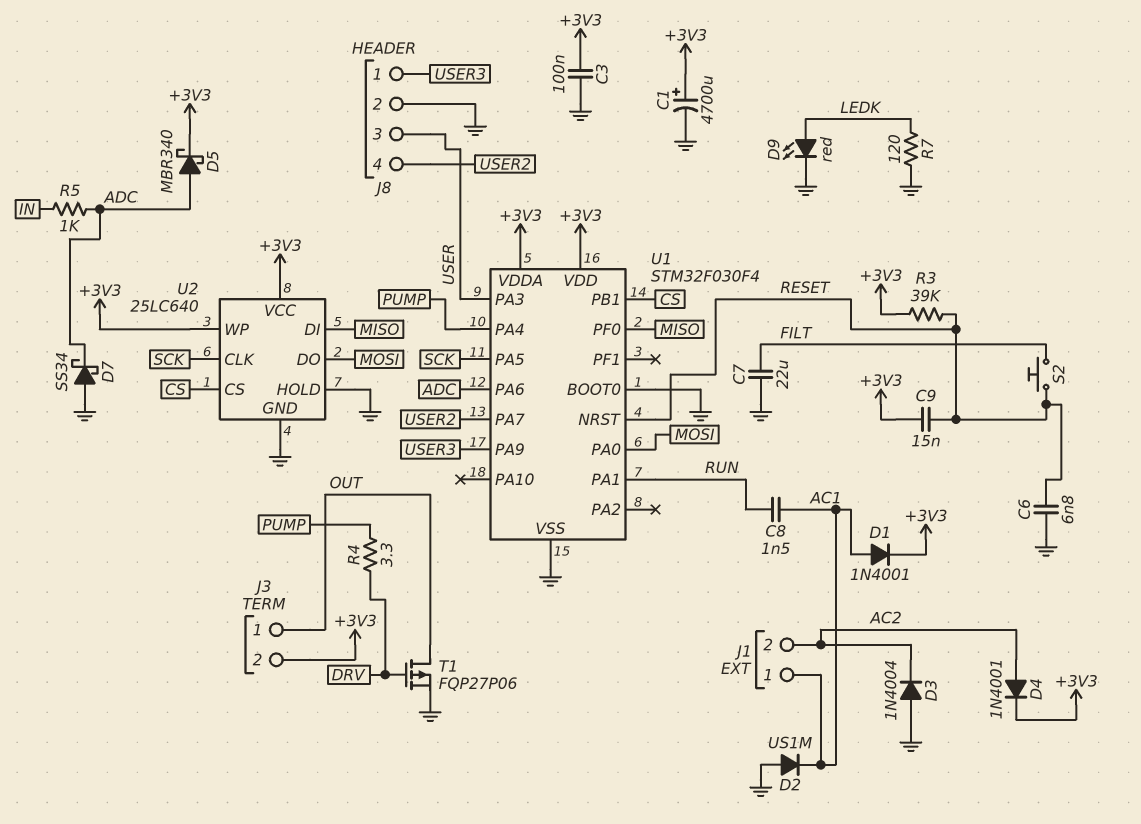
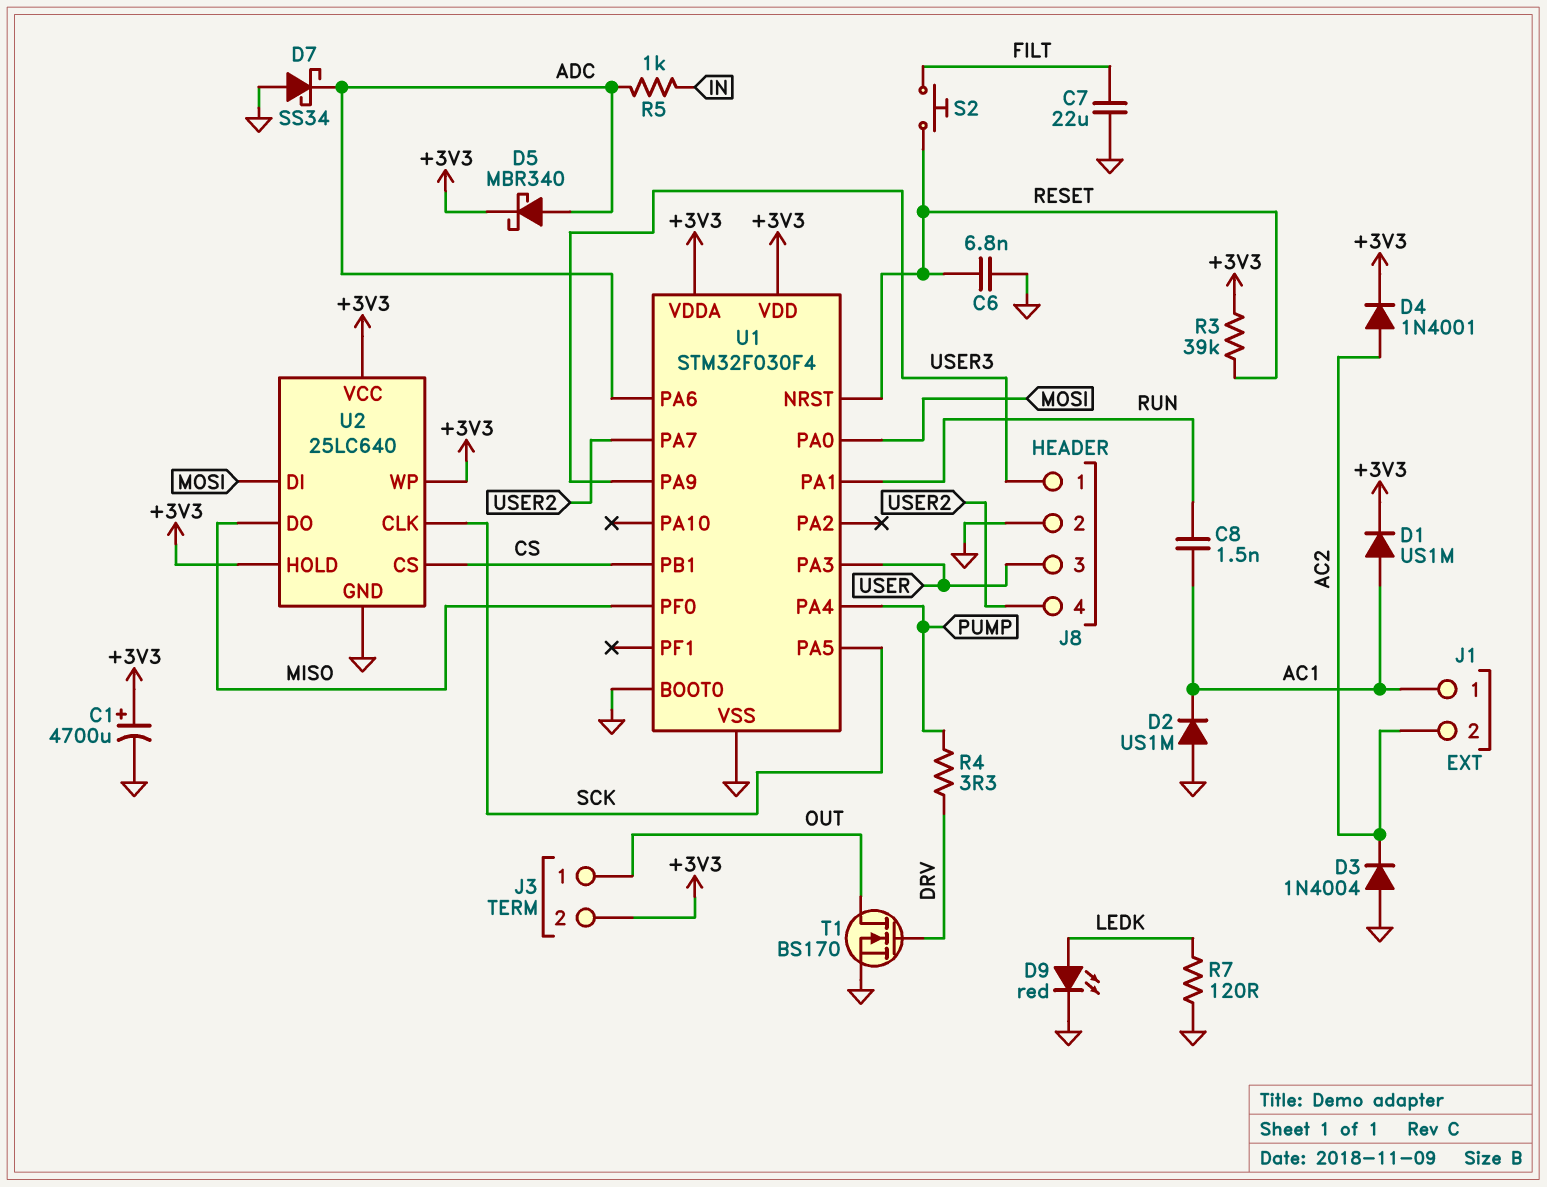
C3: 100nF (+3V3, GND) -> none
C9: 15nF (+3V3, RESET) -> none
D1: diode 1N4001 (A AC1, K +3V3) -> diode US1M (A AC1, K +3V3)
T1: PMOS FQP27P06 (G DRV, D OUT, S GND) -> NMOS BS170 (G DRV, D OUT, S GND)
U2 pin DI: MISO -> MOSI
U2 pin DO: MOSI -> MISO
U2 pin HOLD: GND -> +3V3

